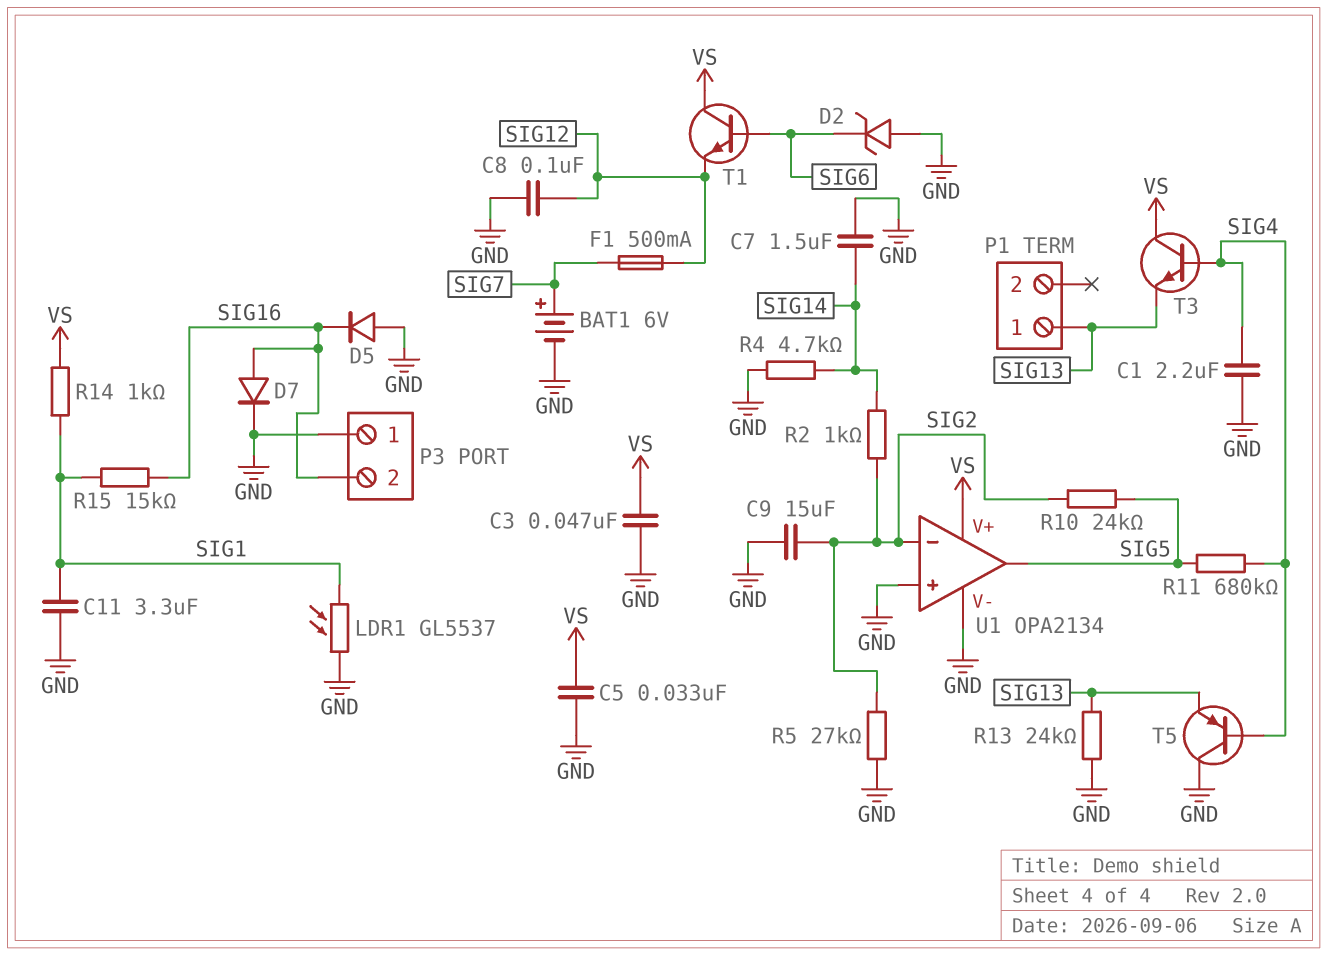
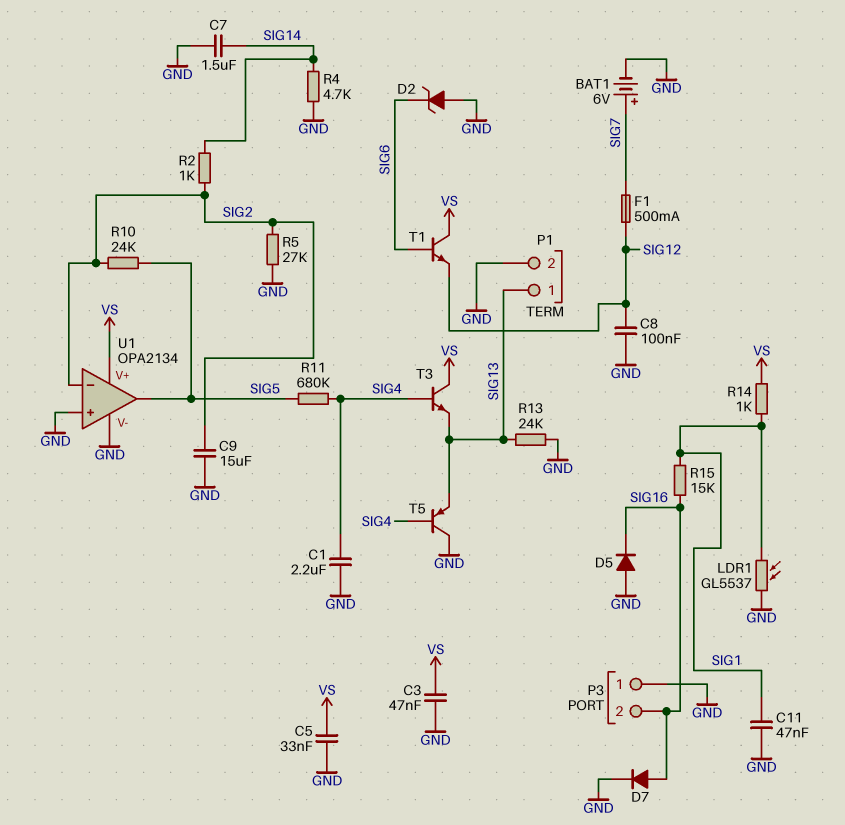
C11: 3.3uF (GND, SIG1) -> 47nF (GND, SIG1)
P1 pin 2: none -> GND

